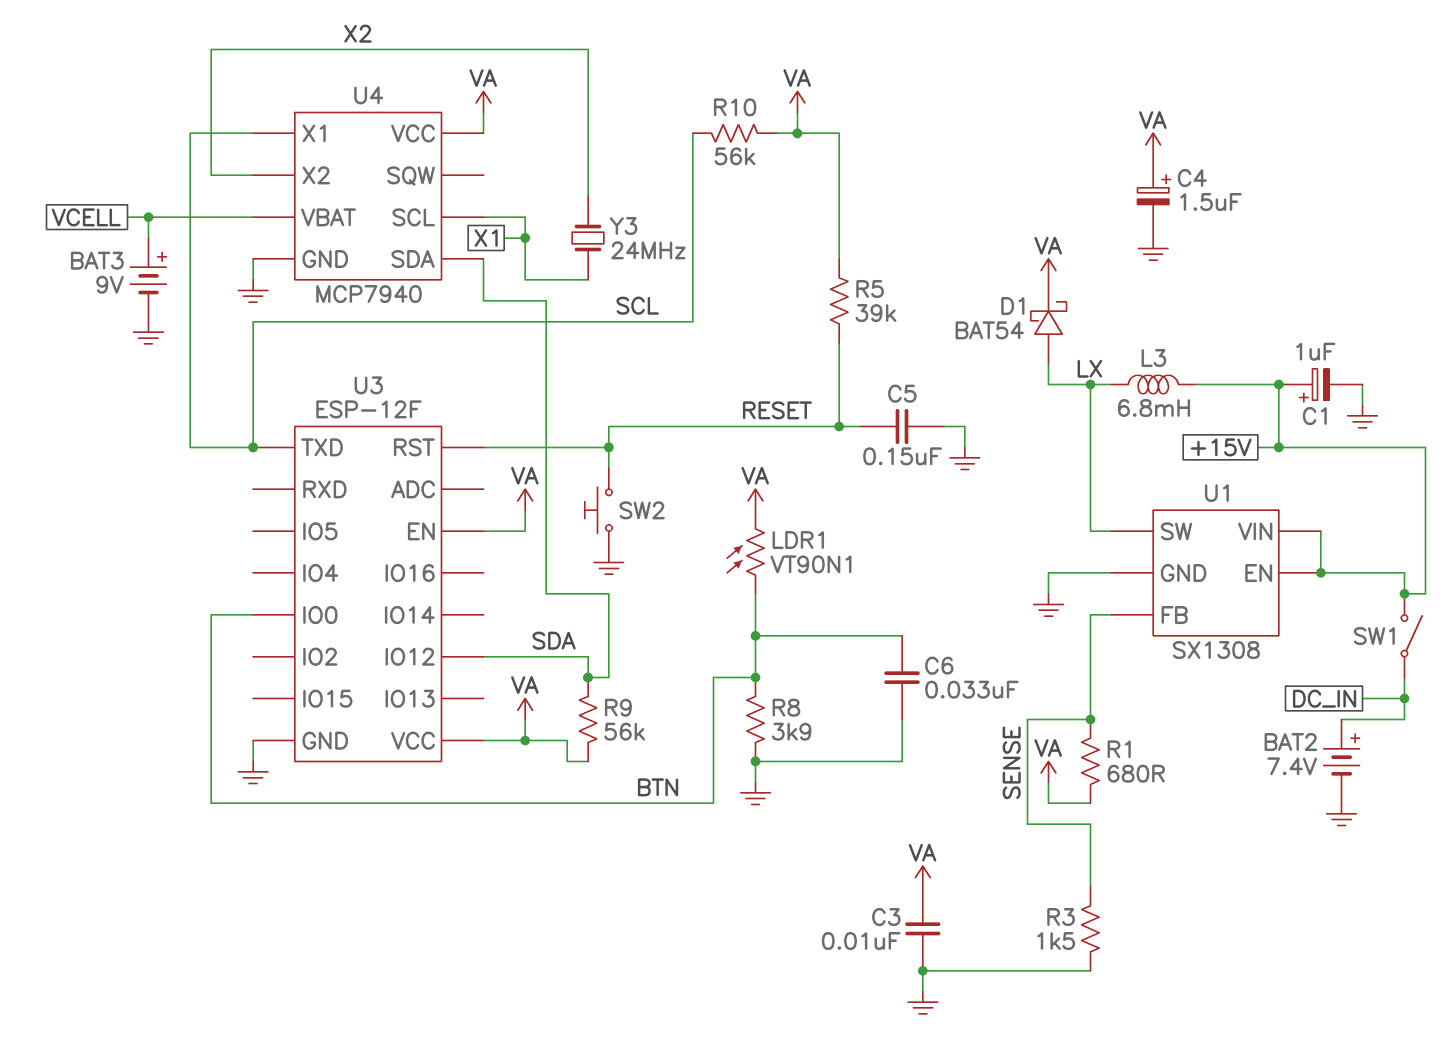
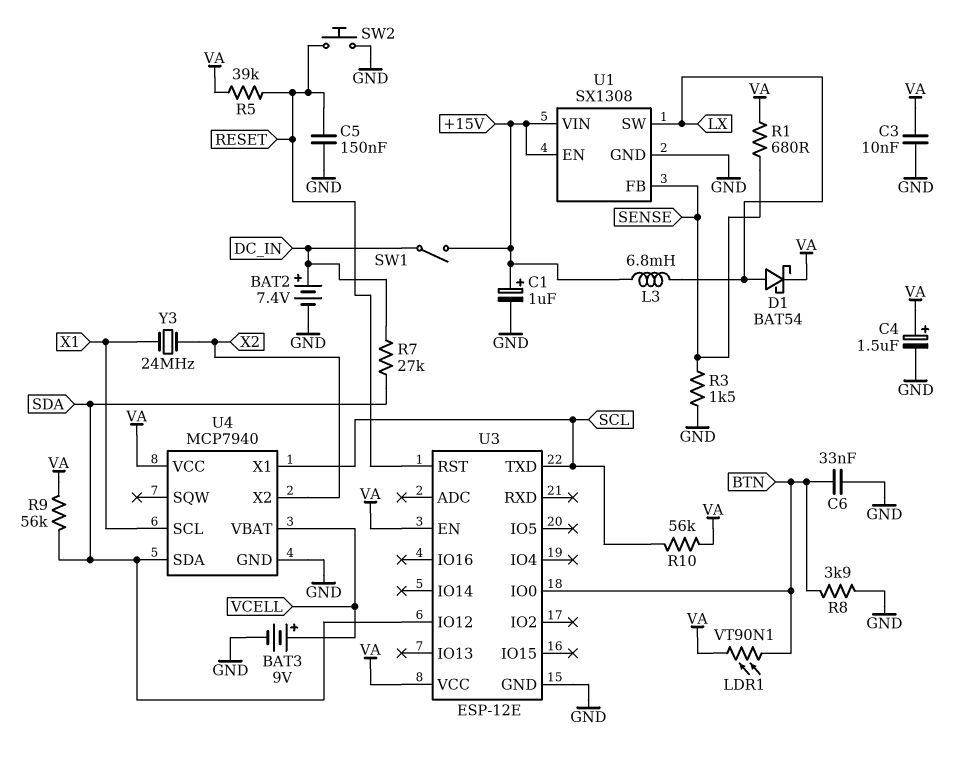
R7: none -> 27k (DC_IN, SDA)
U3: ESP-12F -> ESP-12E

